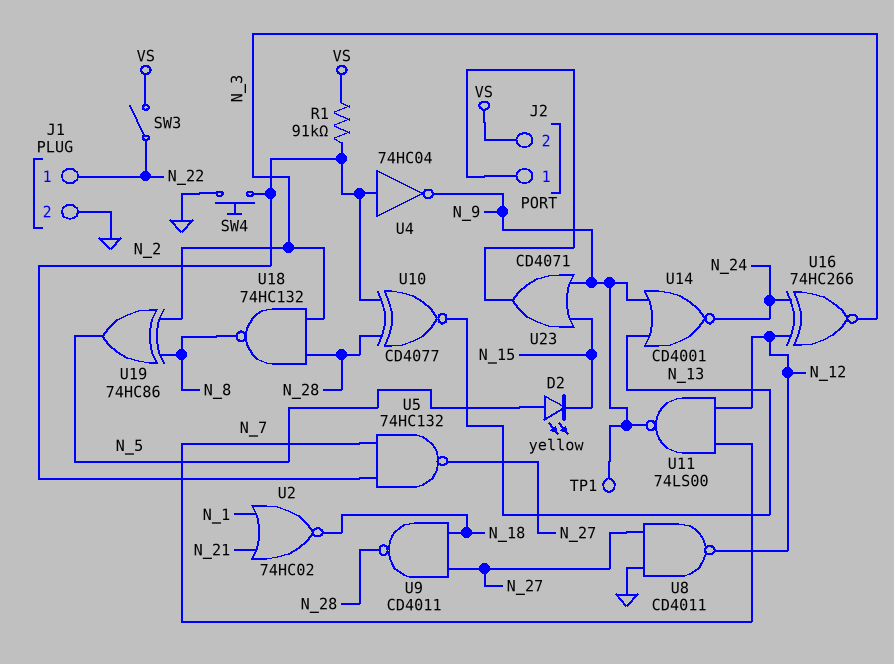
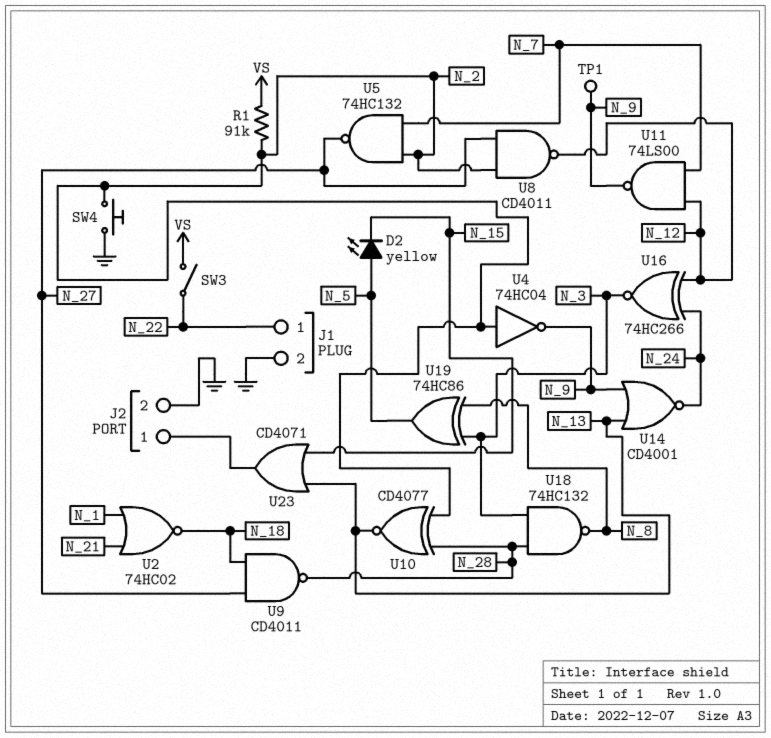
J2 pin 2: VS -> GND
U8: NAND CD4011 (in GND, in N_27, out N_12) -> NAND CD4011 (in N_2, in N_27, out N_12)
U23: OR CD4071 (in N_9, in N_15, out J2/1) -> OR CD4071 (in N_13, in N_15, out J2/1)

